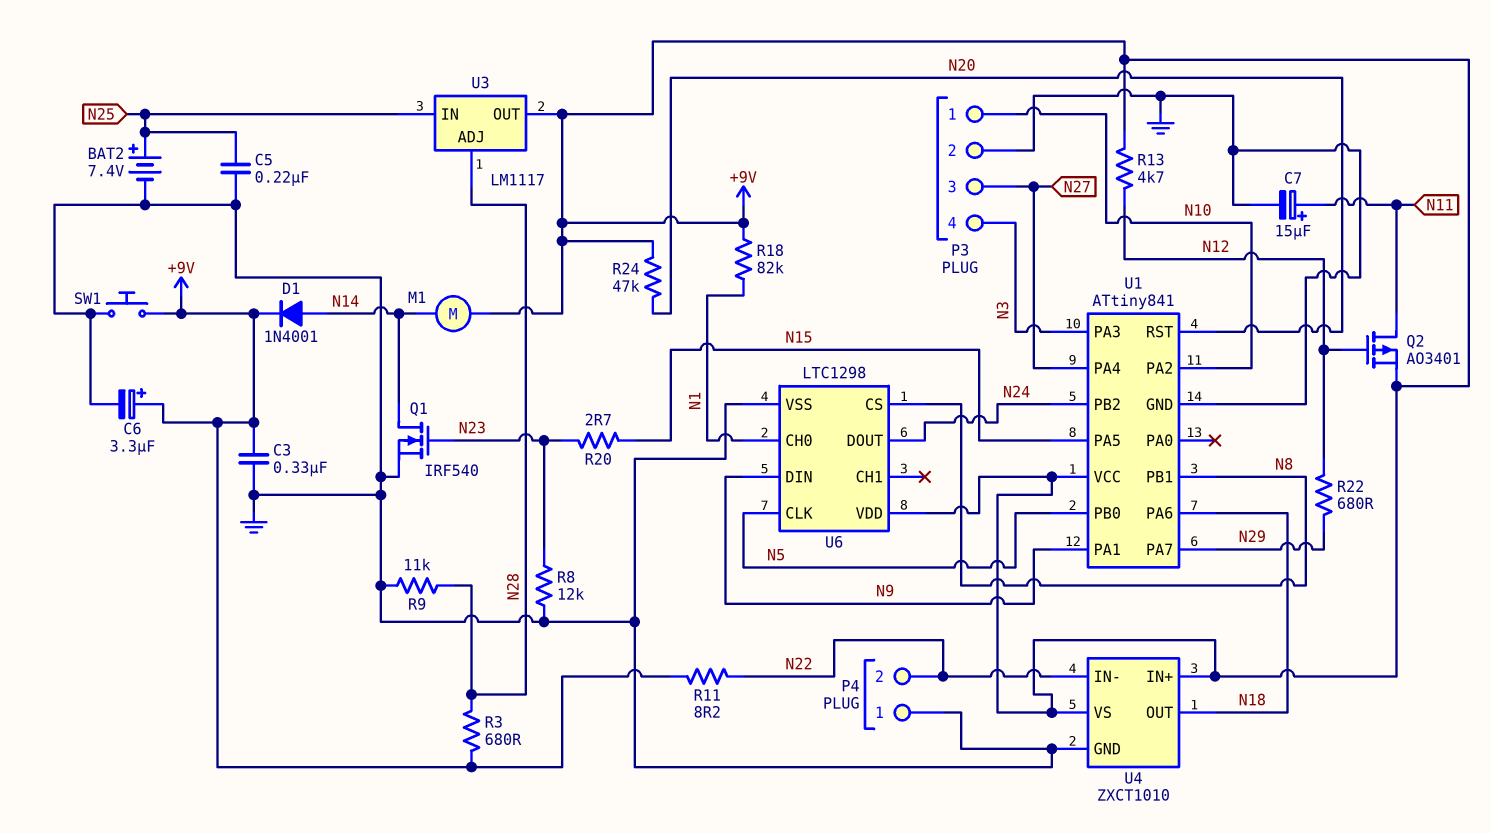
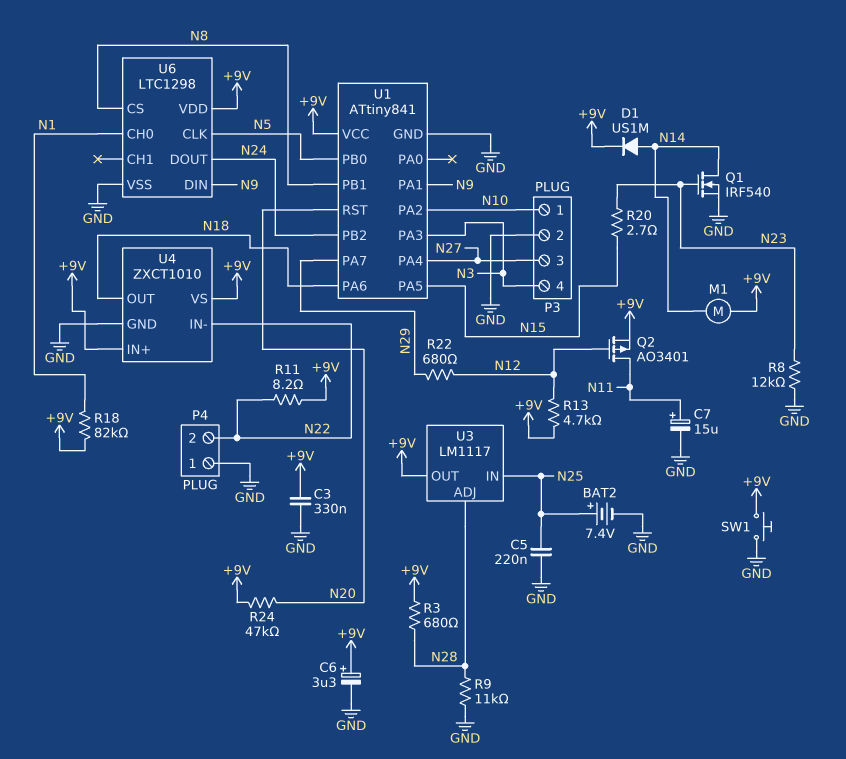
D1: diode 1N4001 (A N14, K +9V) -> diode US1M (A N14, K +9V)

